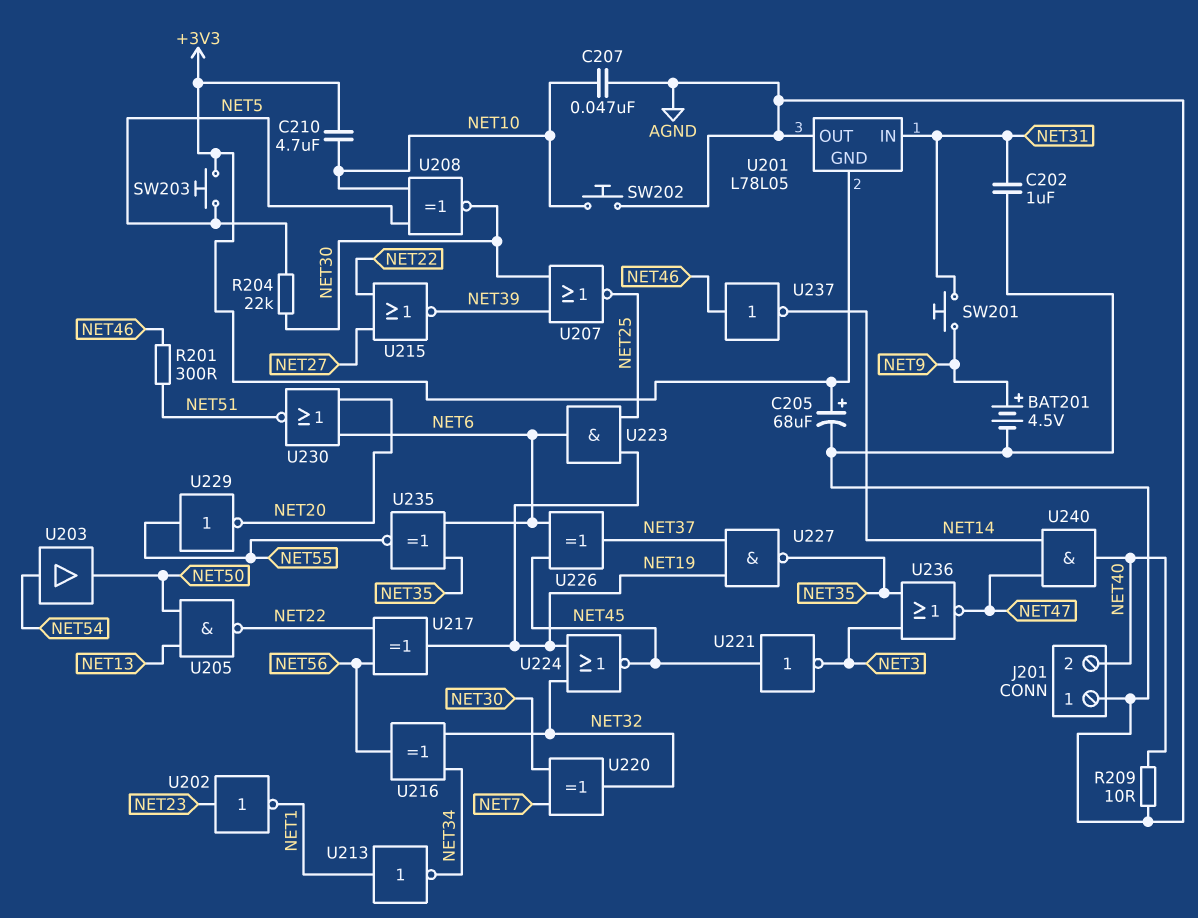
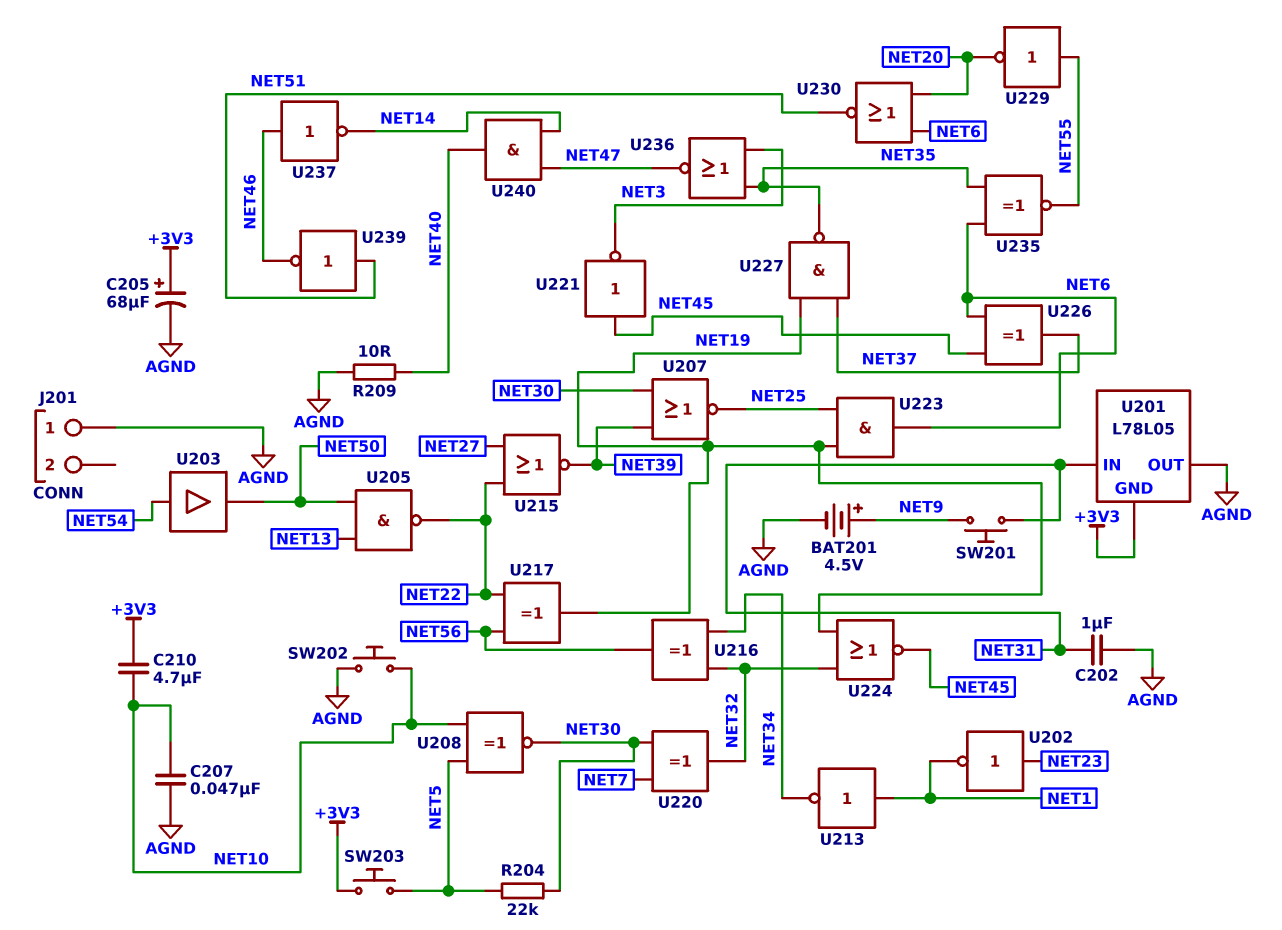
J201 pin 2: NET40 -> none
R201: 300 (NET46, NET51) -> none
U239: none -> NOT (in NET51, out NET46)

